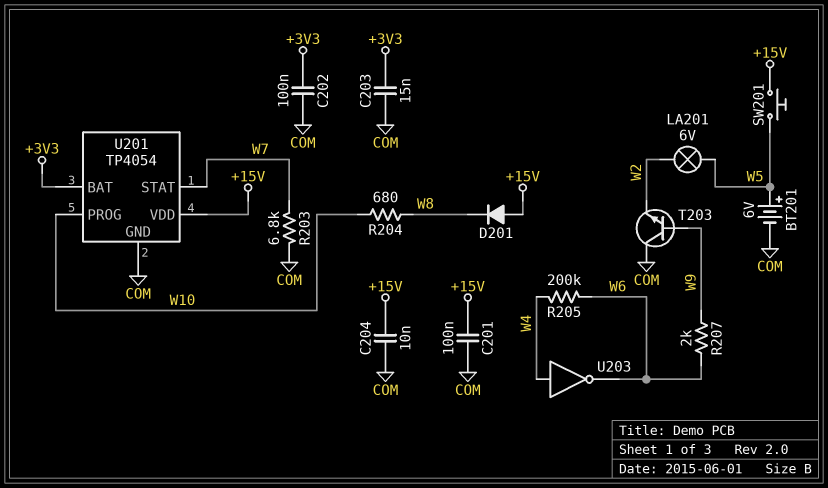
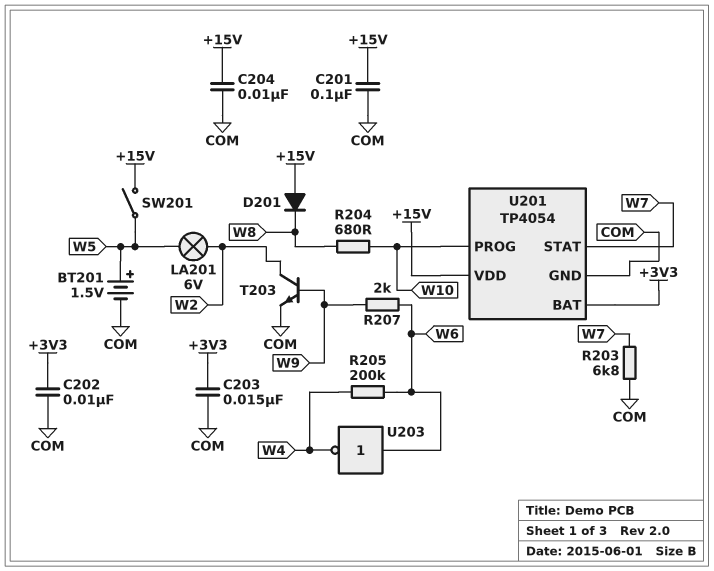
BT201: 6V (plus W5, minus COM) -> 1.5V (plus W5, minus COM)
C202: 100nF (+3V3, COM) -> 10nF (+3V3, COM)
SW201: button (+15V, W5) -> switch (+15V, W5)
T203: NPN (B W9, C COM, E W2) -> NPN (B W9, C W2, E COM)
U203: NOT (in W4, out W6) -> NOT (in W6, out W4)

